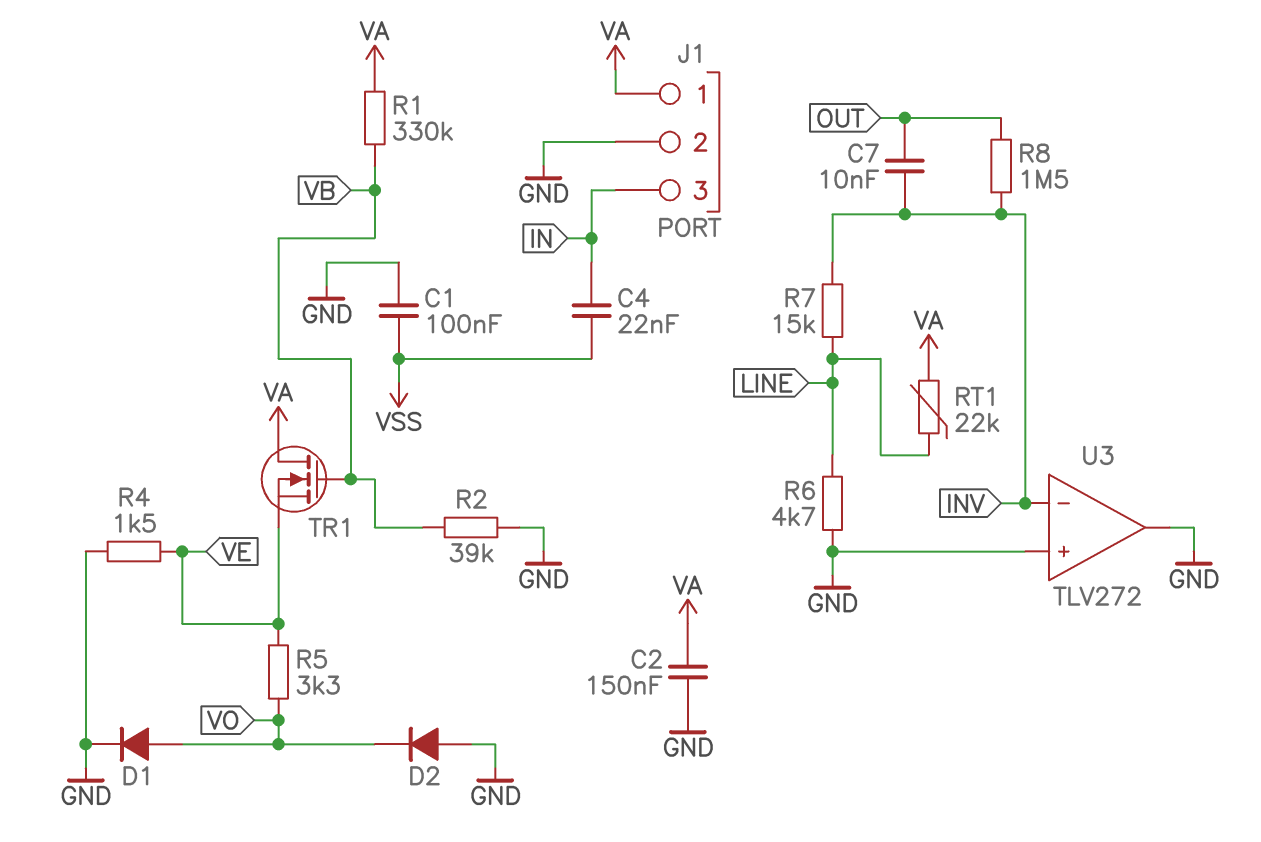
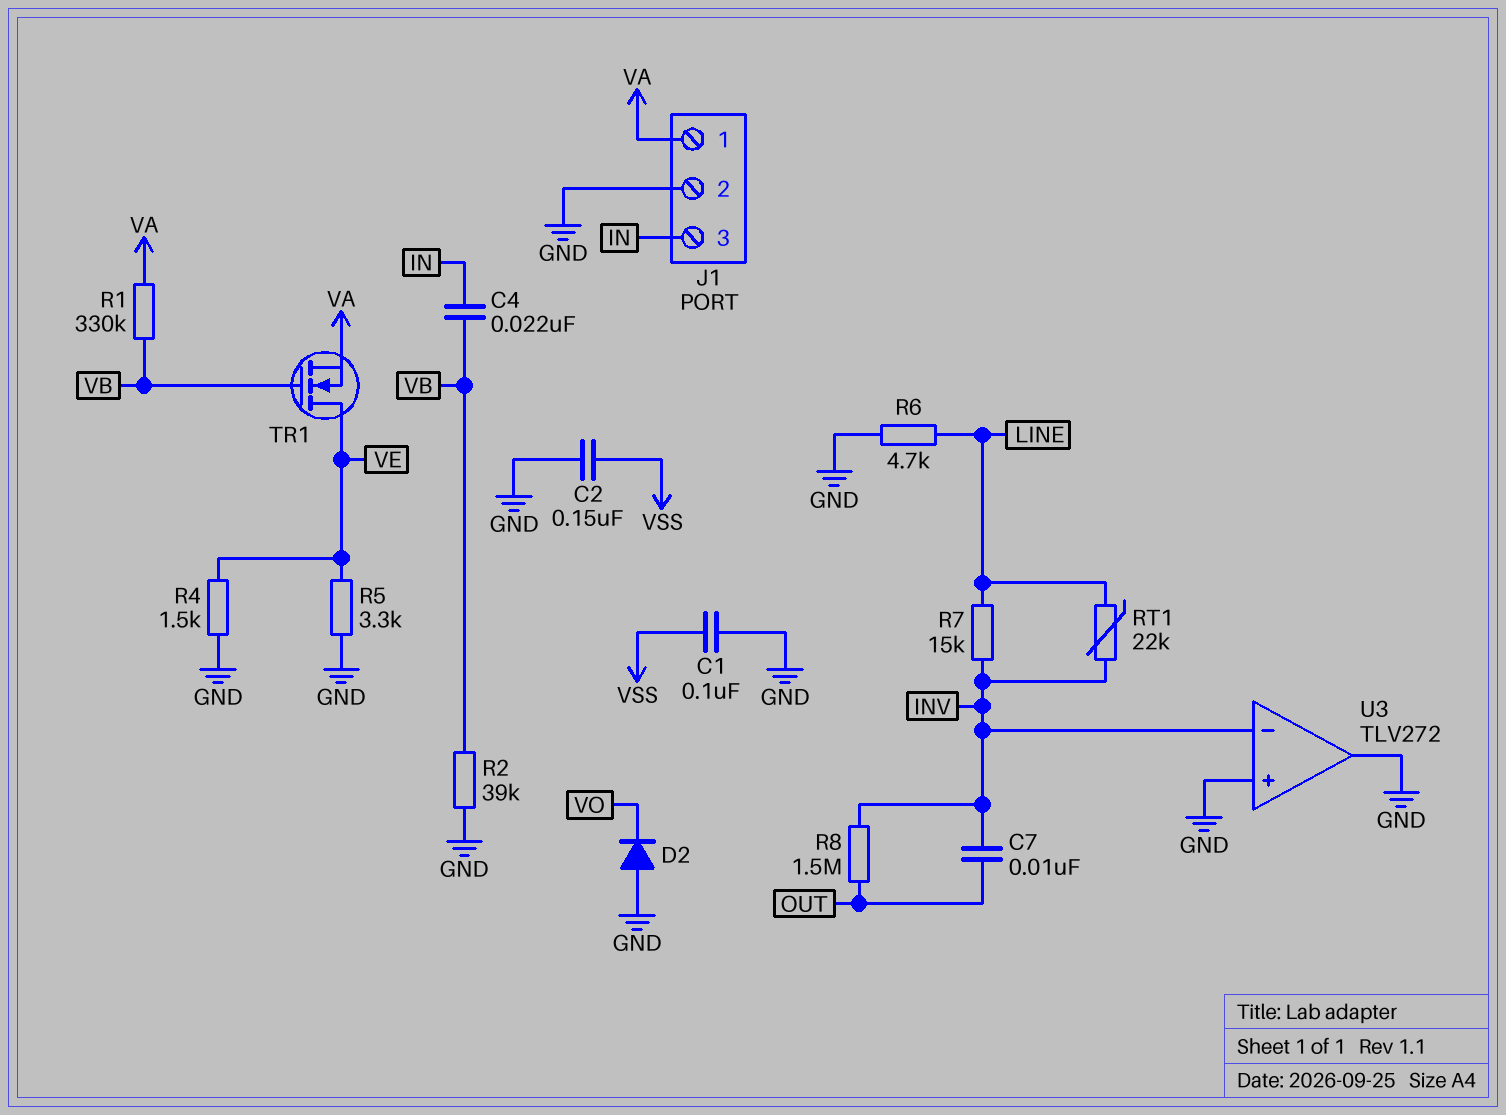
C2: 150nF (GND, VA) -> 150nF (GND, VSS)
C4: 22nF (IN, VSS) -> 22nF (IN, VB)
D1: diode (A VO, K GND) -> none
R5: 3.3k (VE, VO) -> 3.3k (GND, VE)
RT1: 22k (LINE, VA) -> 22k (INV, LINE)
TR1: NMOS (G VB, D VA, S VE) -> NMOS (G VB, D VE, S VA)

